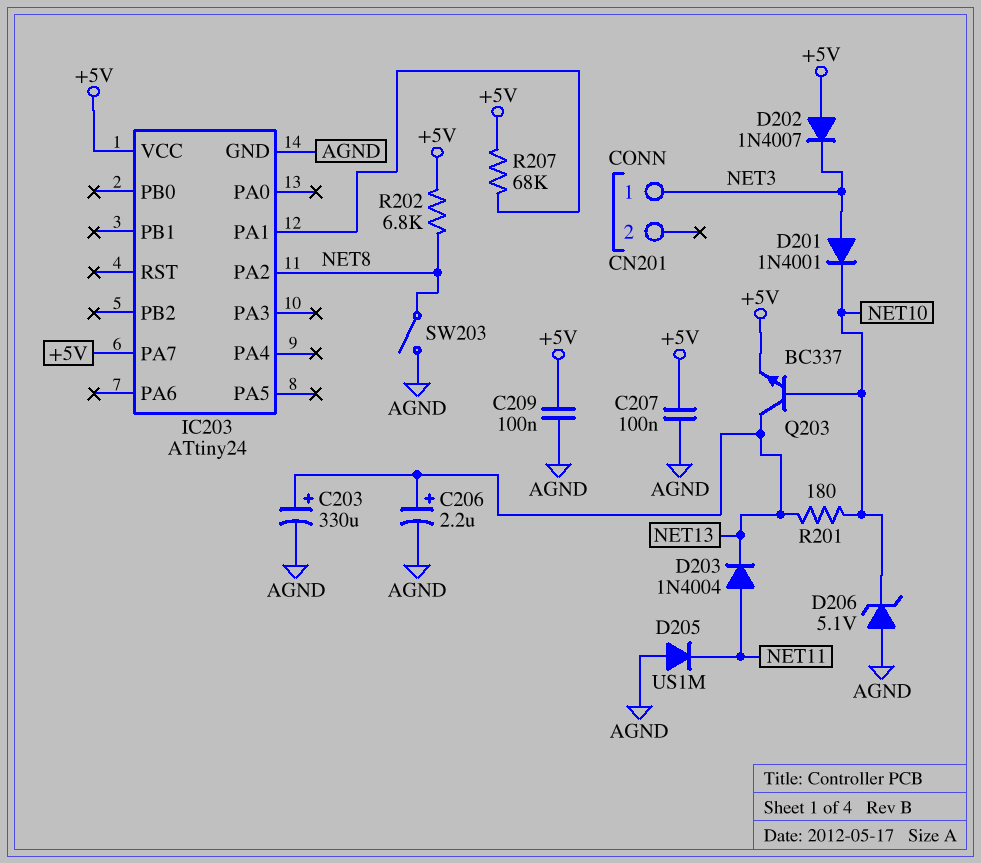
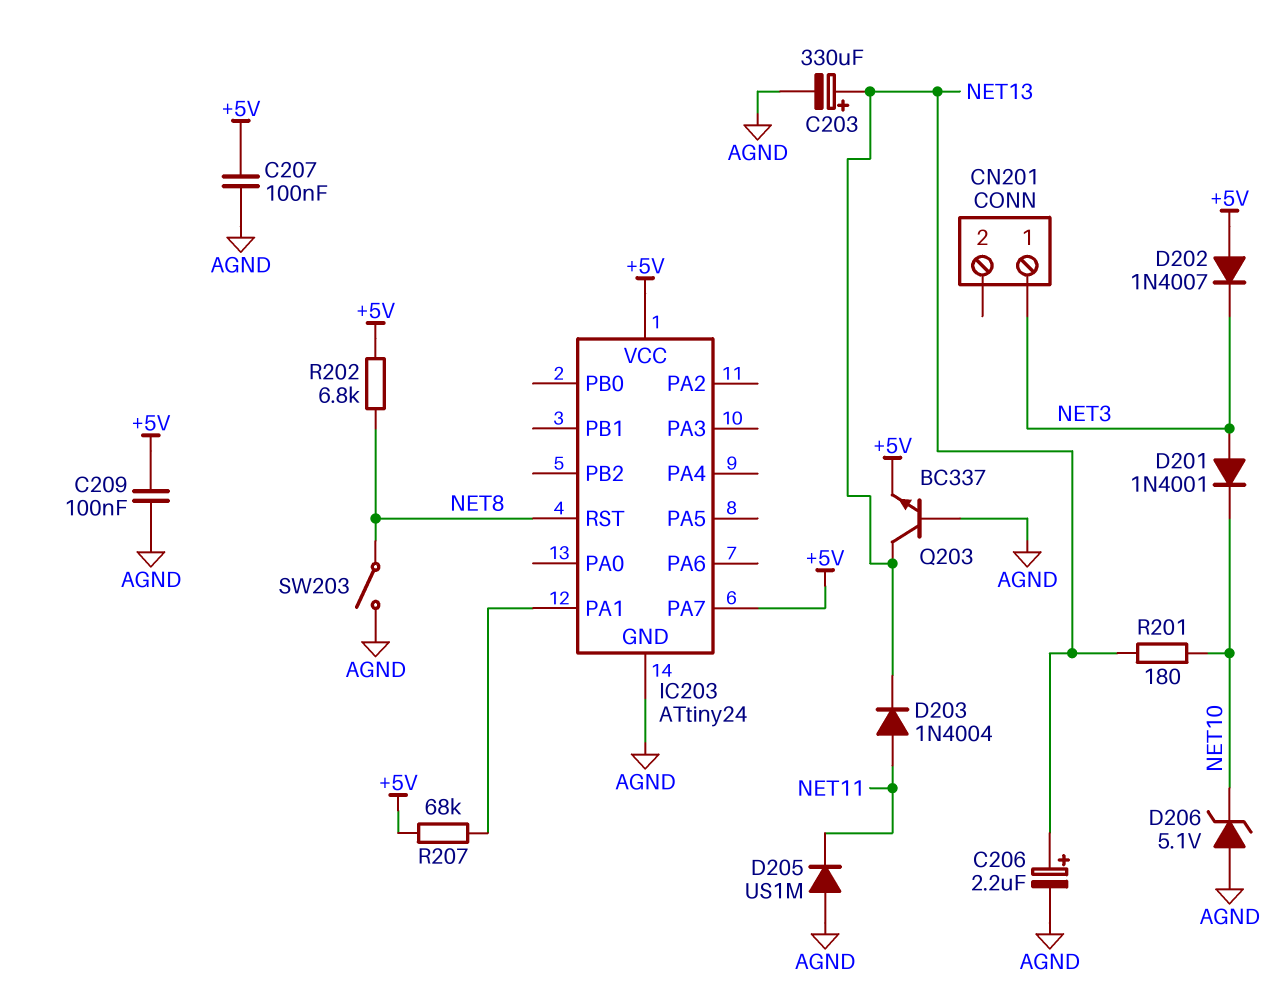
IC203 pin PA2: NET8 -> none
IC203 pin RST: none -> NET8
Q203: NPN BC337 (B NET10, C NET13, E +5V) -> NPN BC337 (B AGND, C NET13, E +5V)

